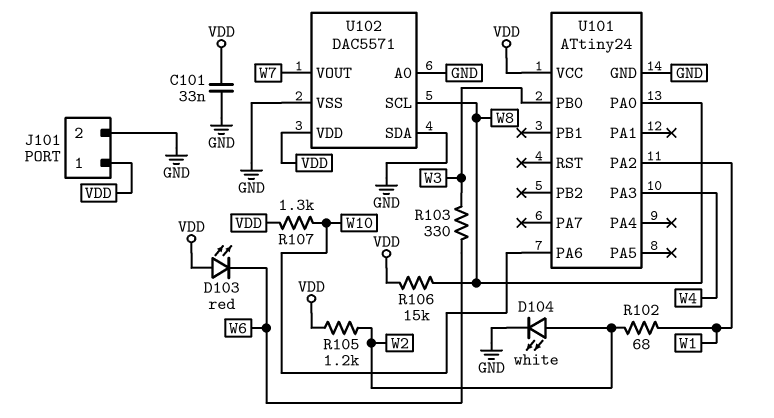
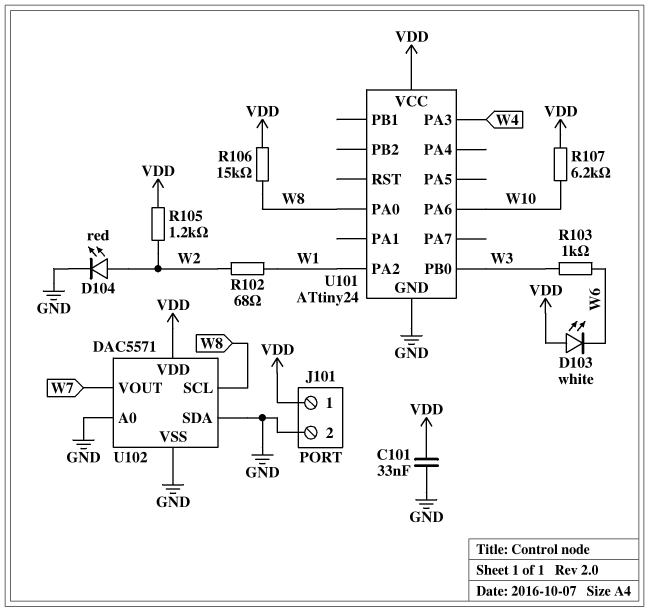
D103: LED red (A VDD, K W6) -> LED white (A VDD, K W6)
D104: LED white (A W2, K GND) -> LED red (A W2, K GND)
R103: 330 (W3, W6) -> 1k (W3, W6)
R107: 1.3k (VDD, W10) -> 6.2k (VDD, W10)

